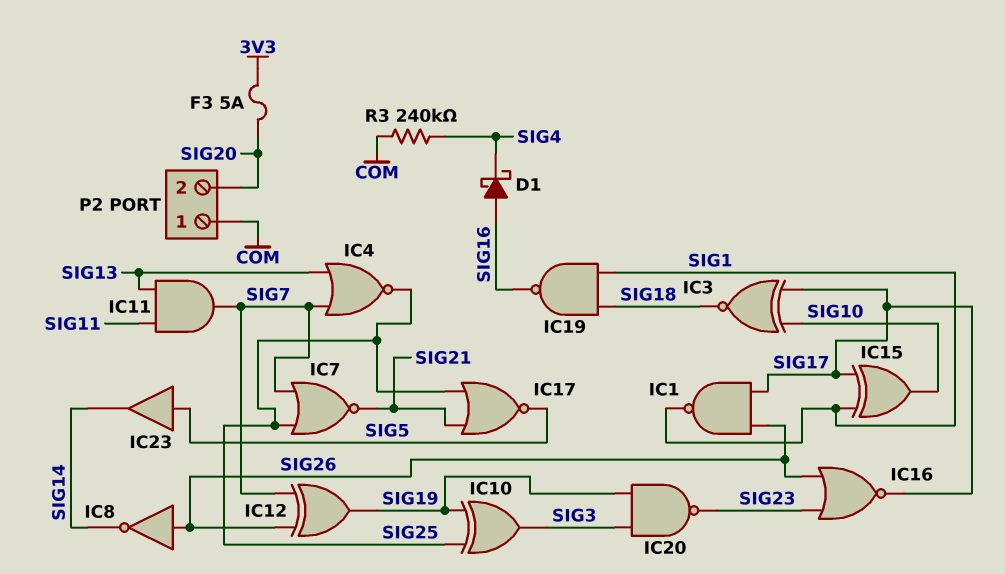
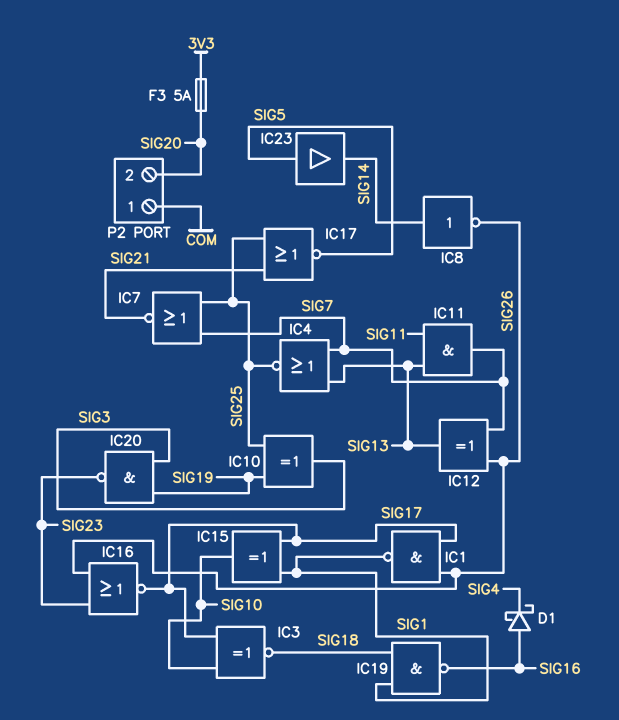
IC8: NOT (in SIG26, out SIG14) -> NOT (in SIG14, out SIG26)
IC12: XOR (in SIG7, in SIG26, out SIG19) -> XOR (in SIG7, in SIG26, out SIG13)
R3: 240k (COM, SIG4) -> none

